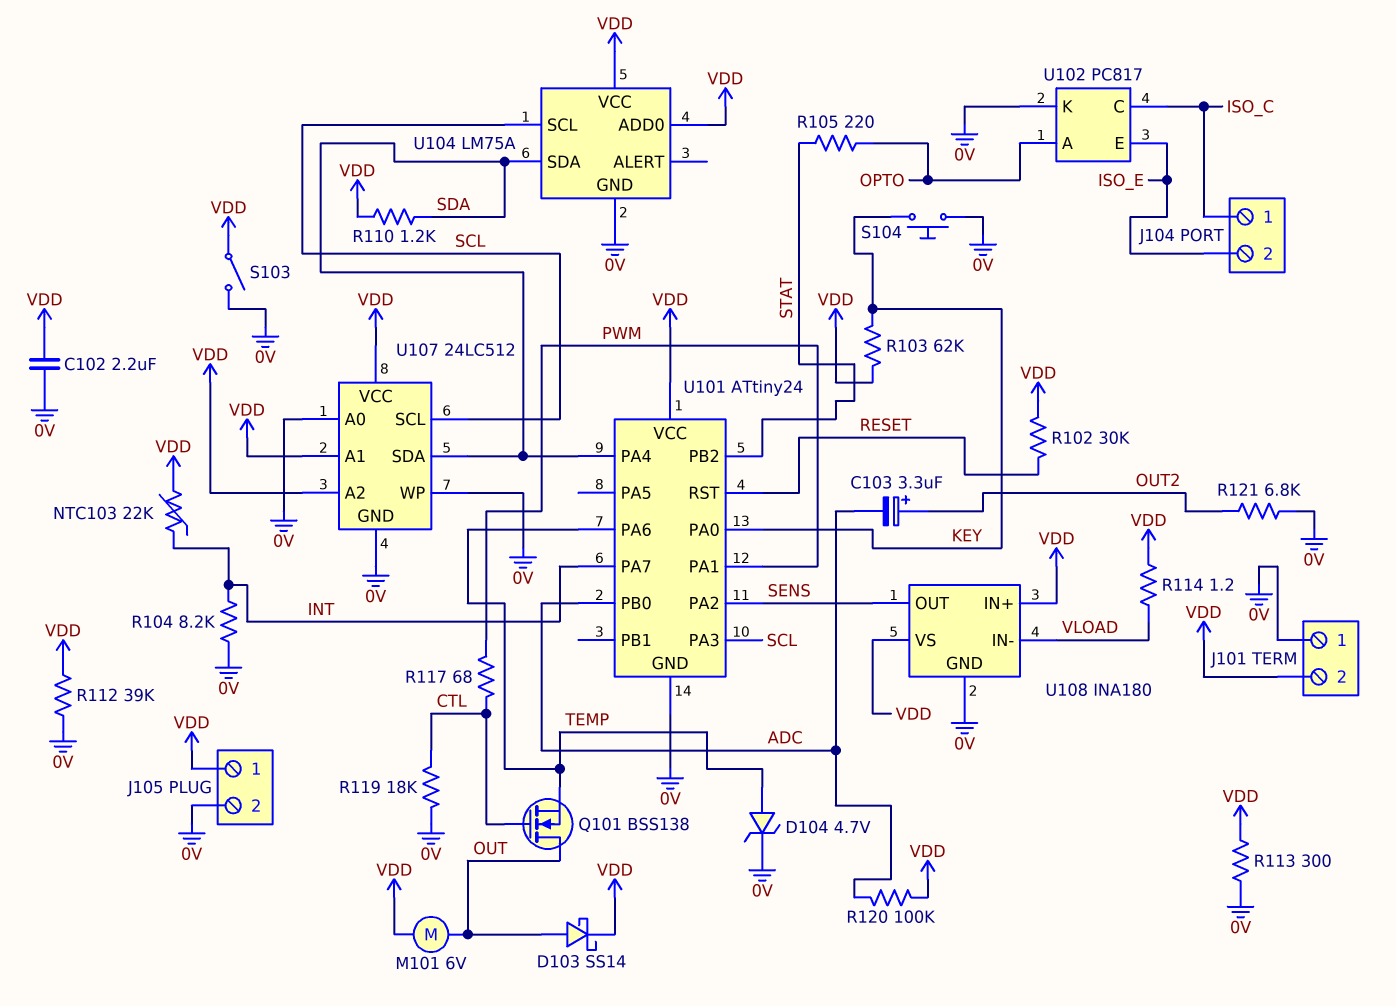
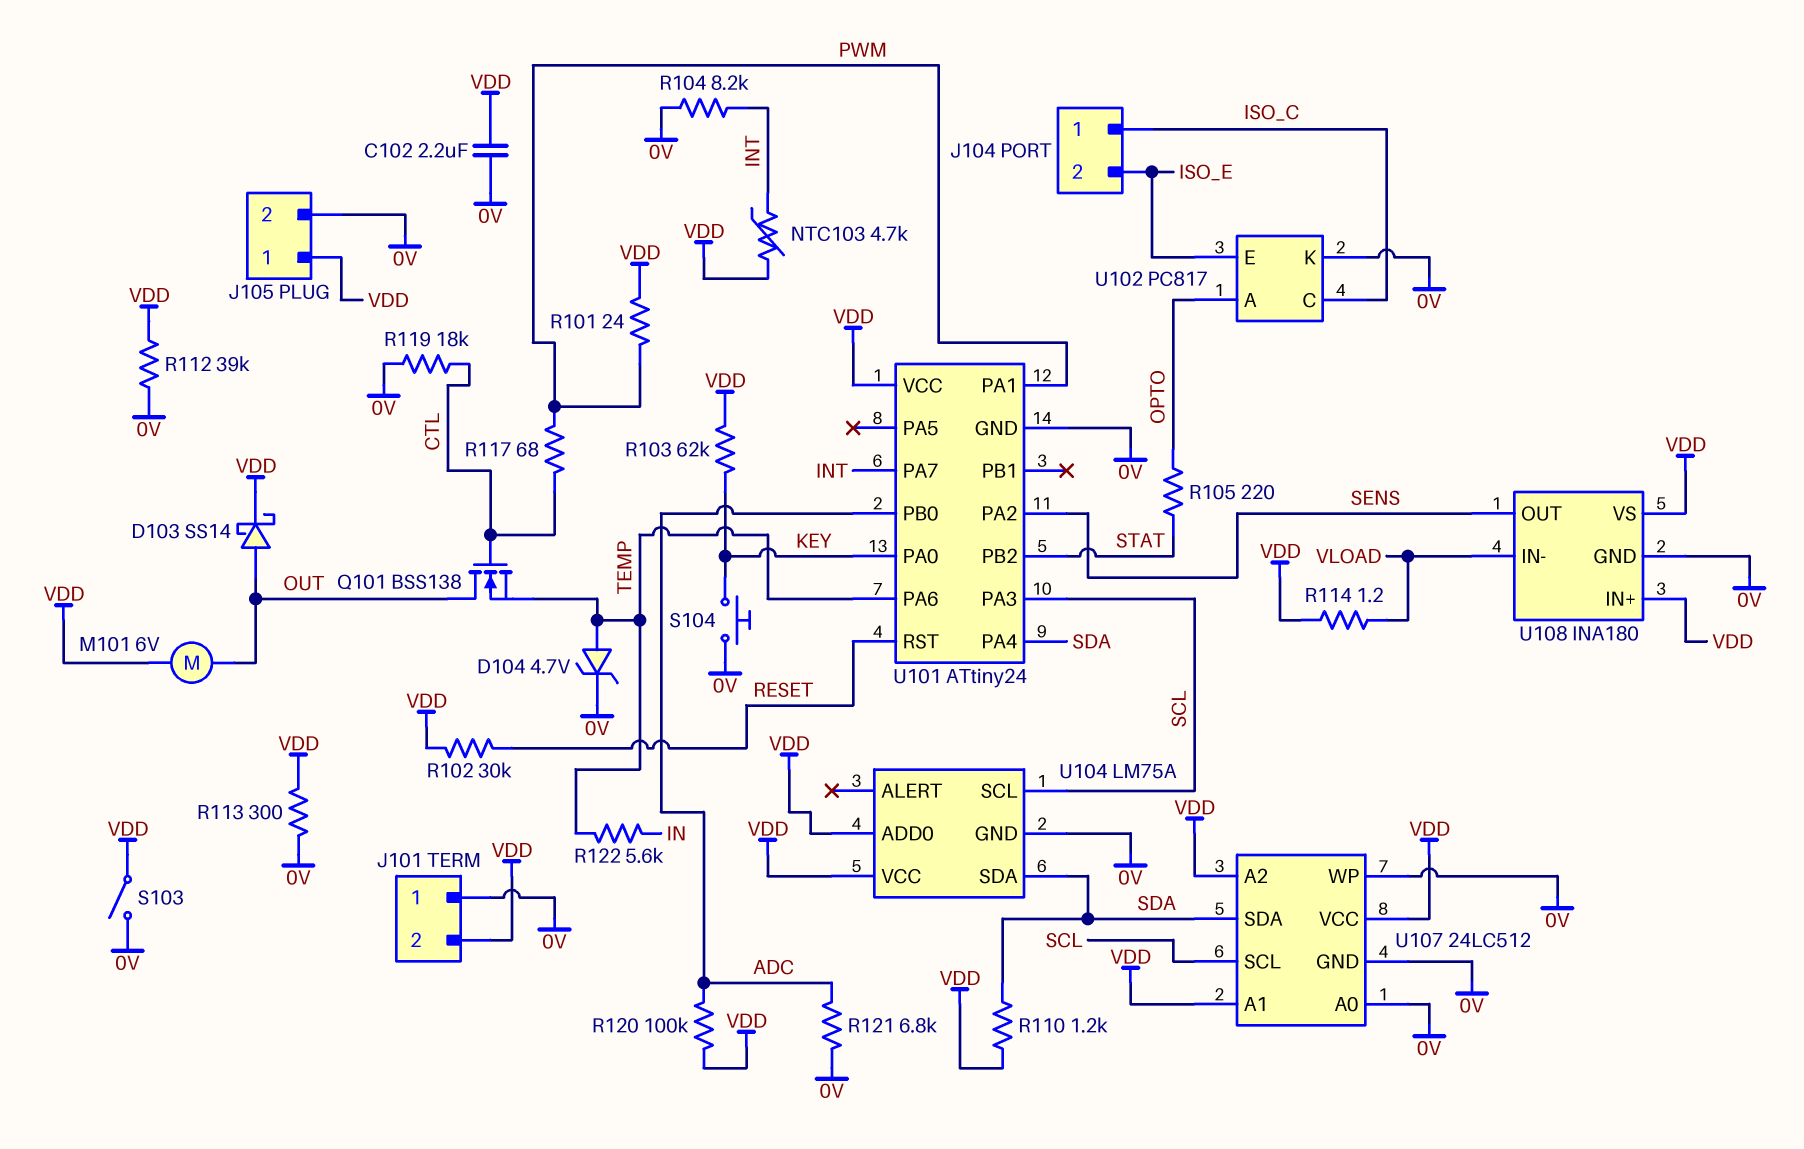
C103: 3.3uF (plus OUT2, minus ADC) -> none
NTC103: 22k (INT, VDD) -> 4.7k (INT, VDD)
R101: none -> 24 (PWM, VDD)
R121: 6.8k (0V, OUT2) -> 6.8k (0V, ADC)
R122: none -> 5.6k (IN, TEMP)

